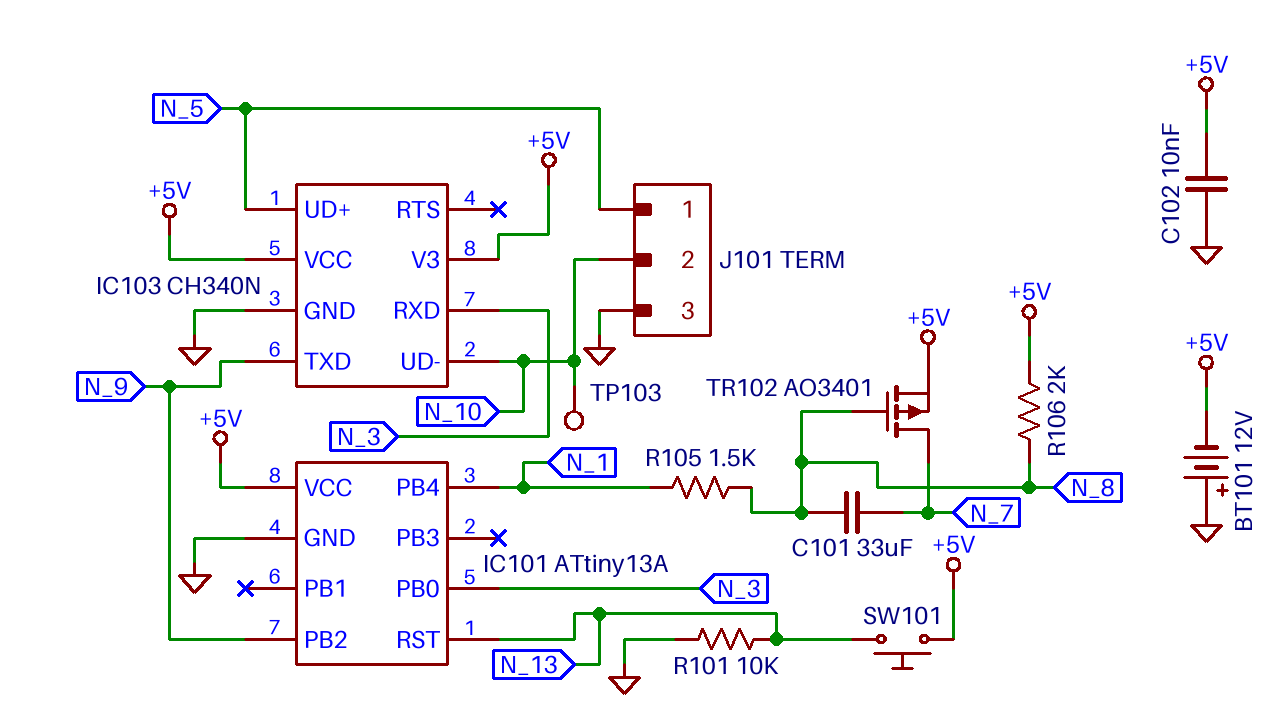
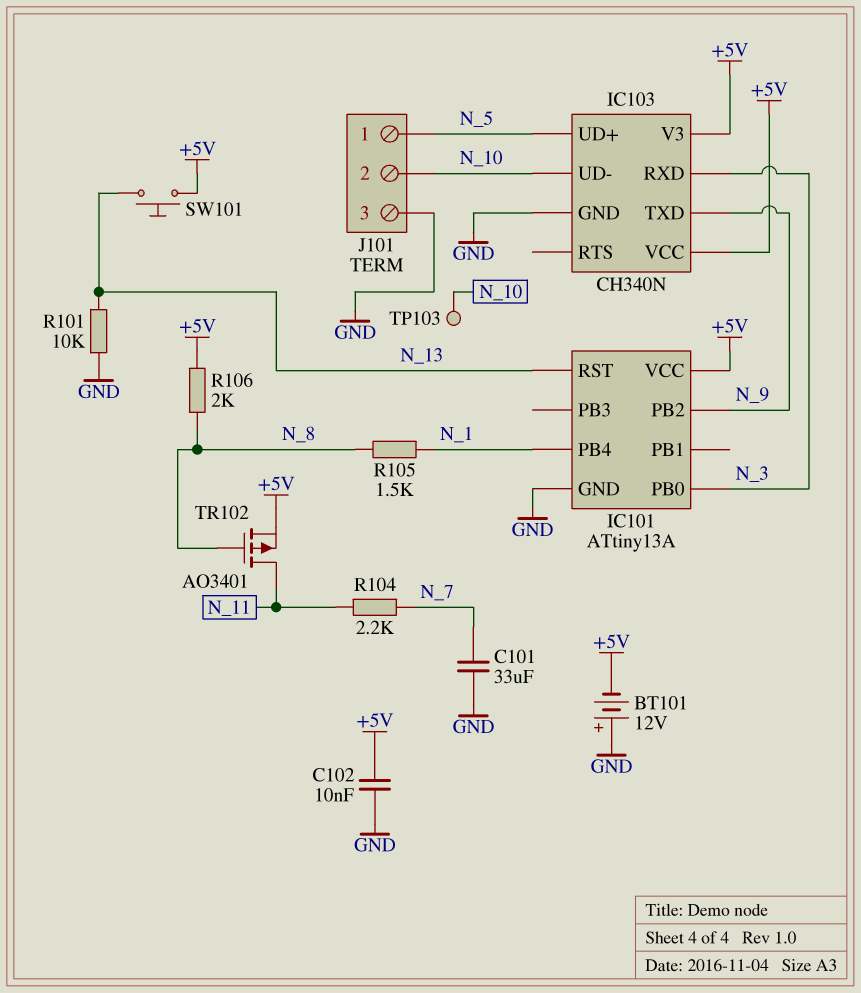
C101: 33uF (N_7, N_8) -> 33uF (GND, N_7)
R104: none -> 2.2k (N_7, N_11)
TR102: PMOS AO3401 (G N_8, D N_7, S +5V) -> PMOS AO3401 (G N_8, D N_11, S +5V)

